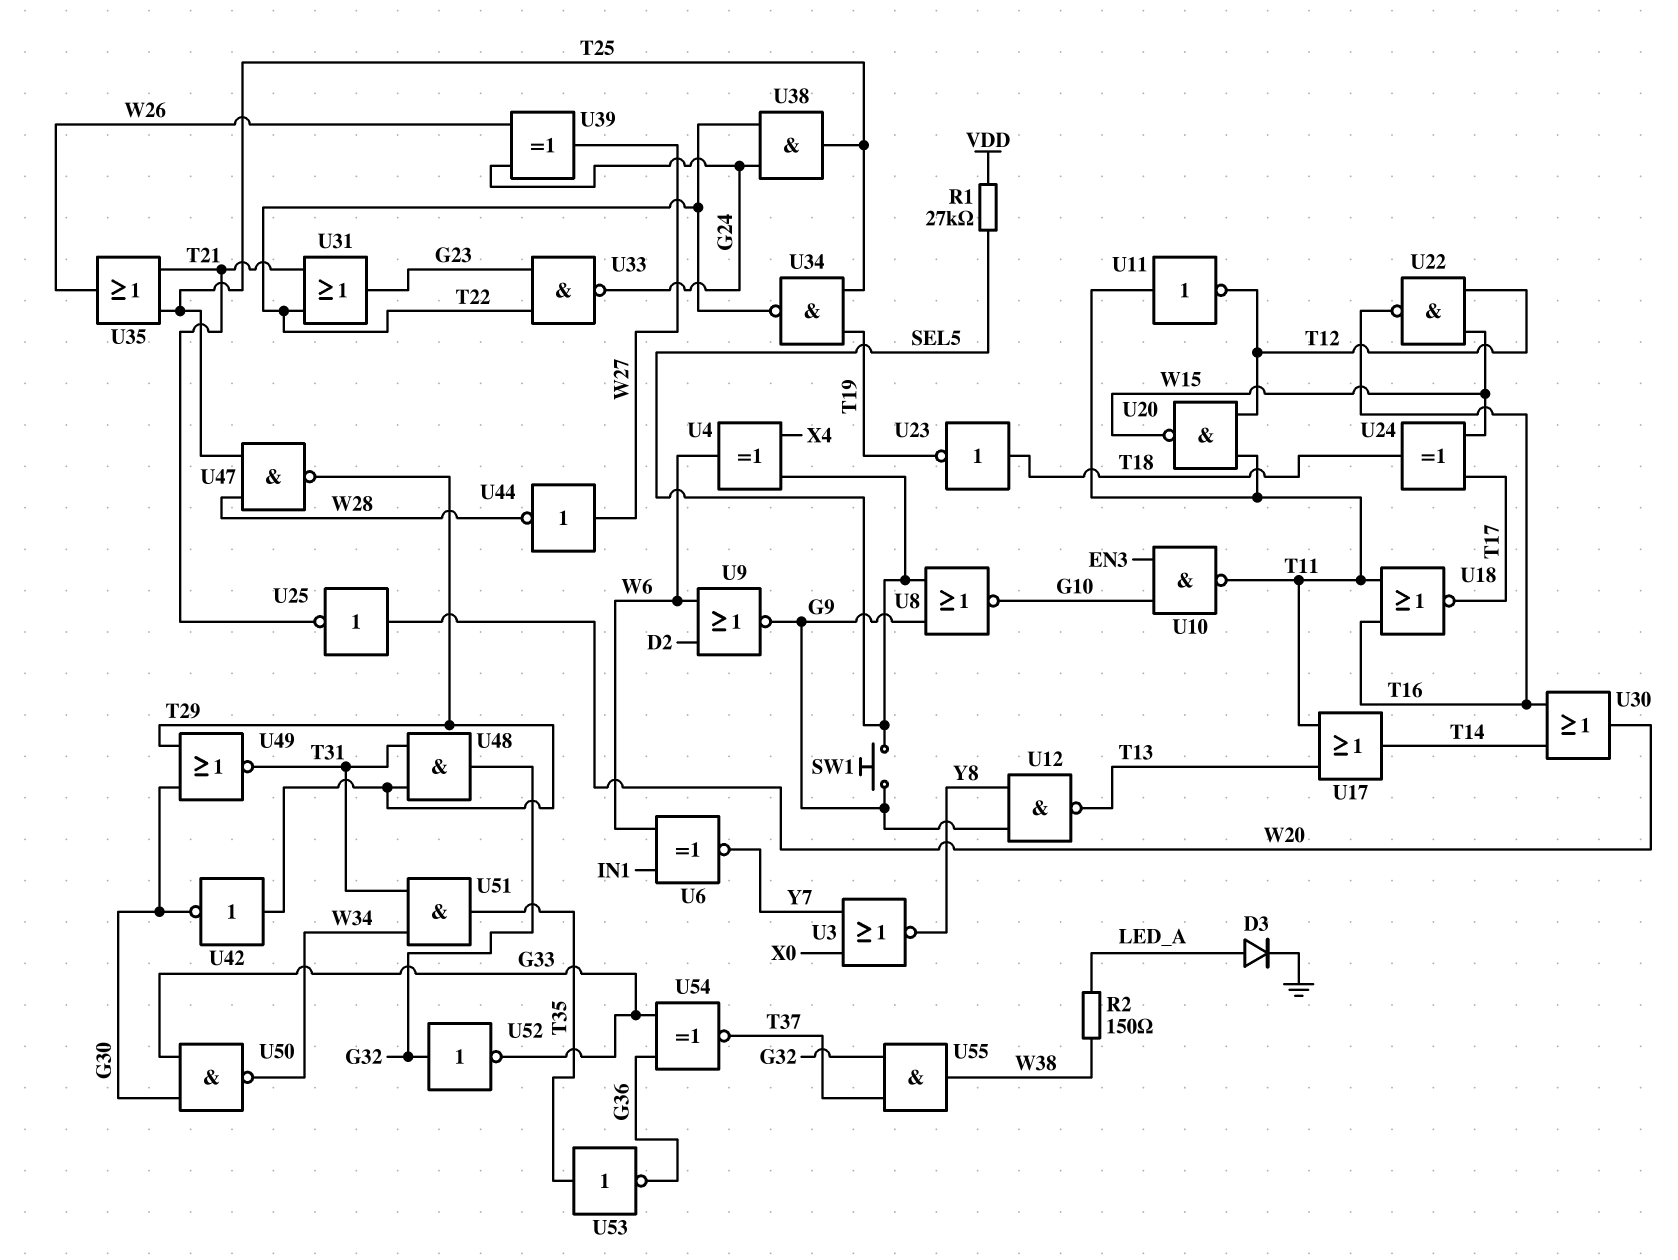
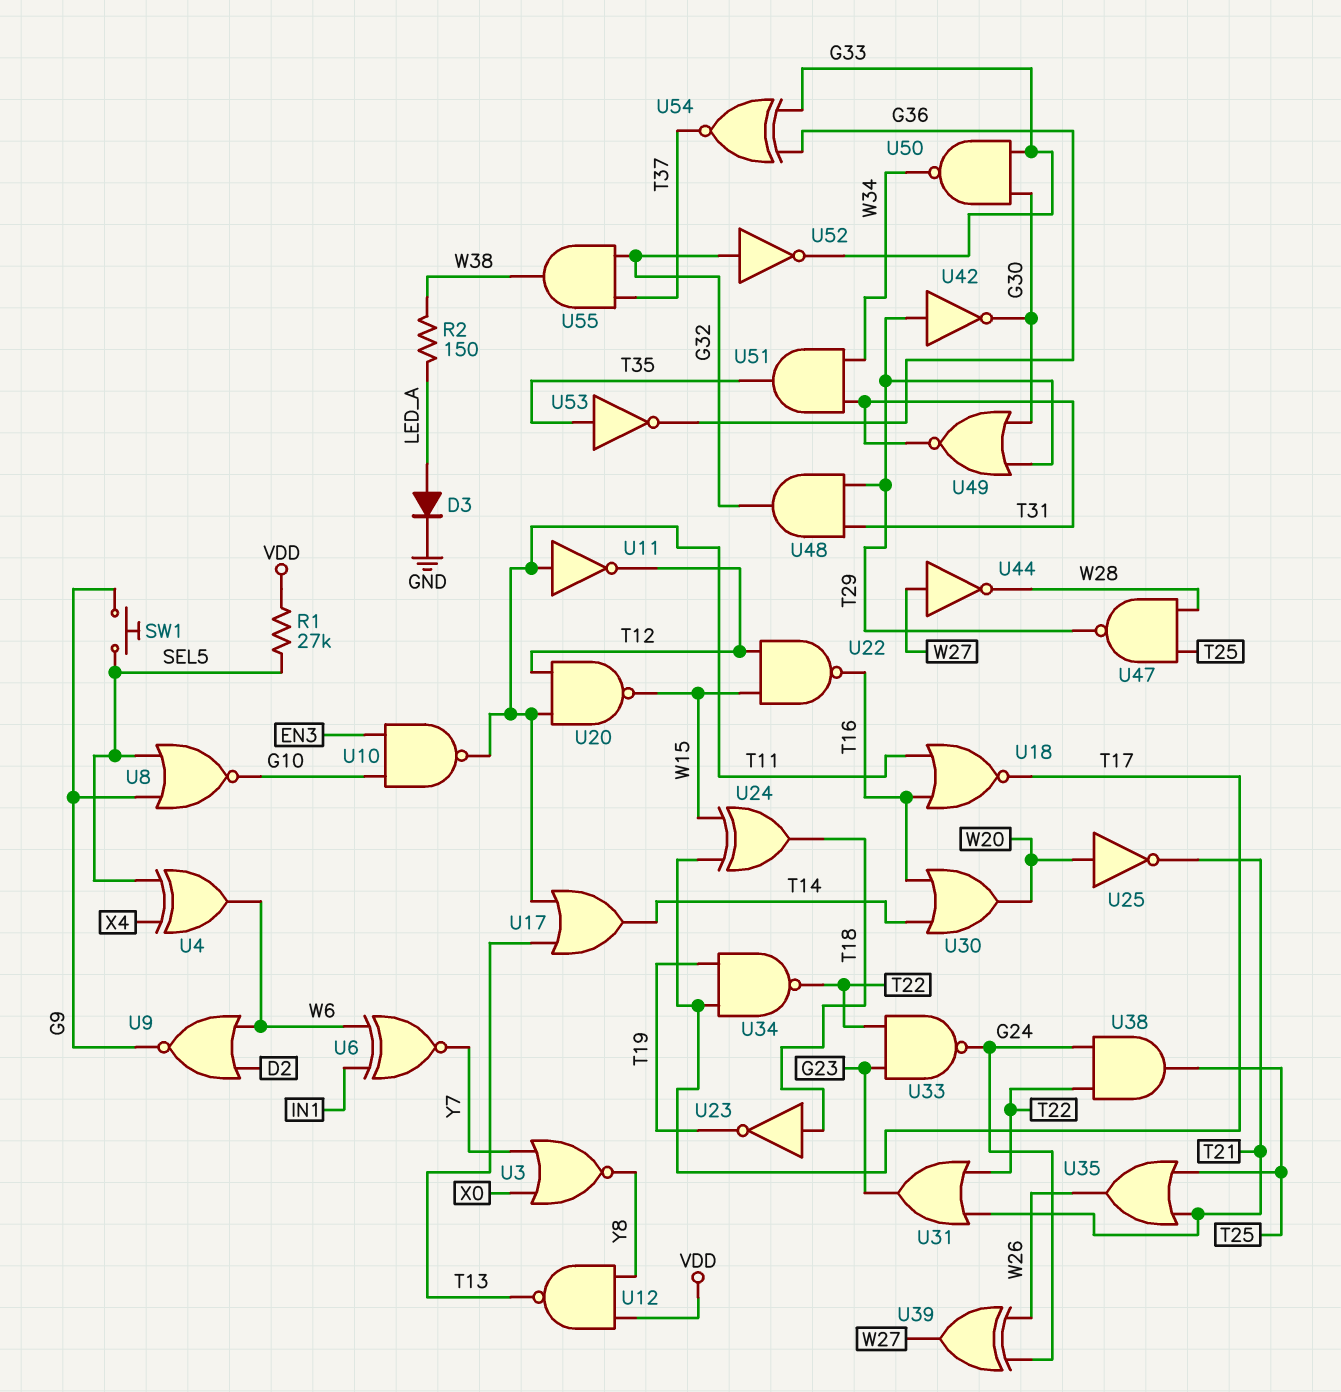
U12: NAND (in G9, in Y8, out T13) -> NAND (in VDD, in Y8, out T13)
U34: NAND (in T19, in T25, out T22) -> NAND (in T17, in T19, out T22)

